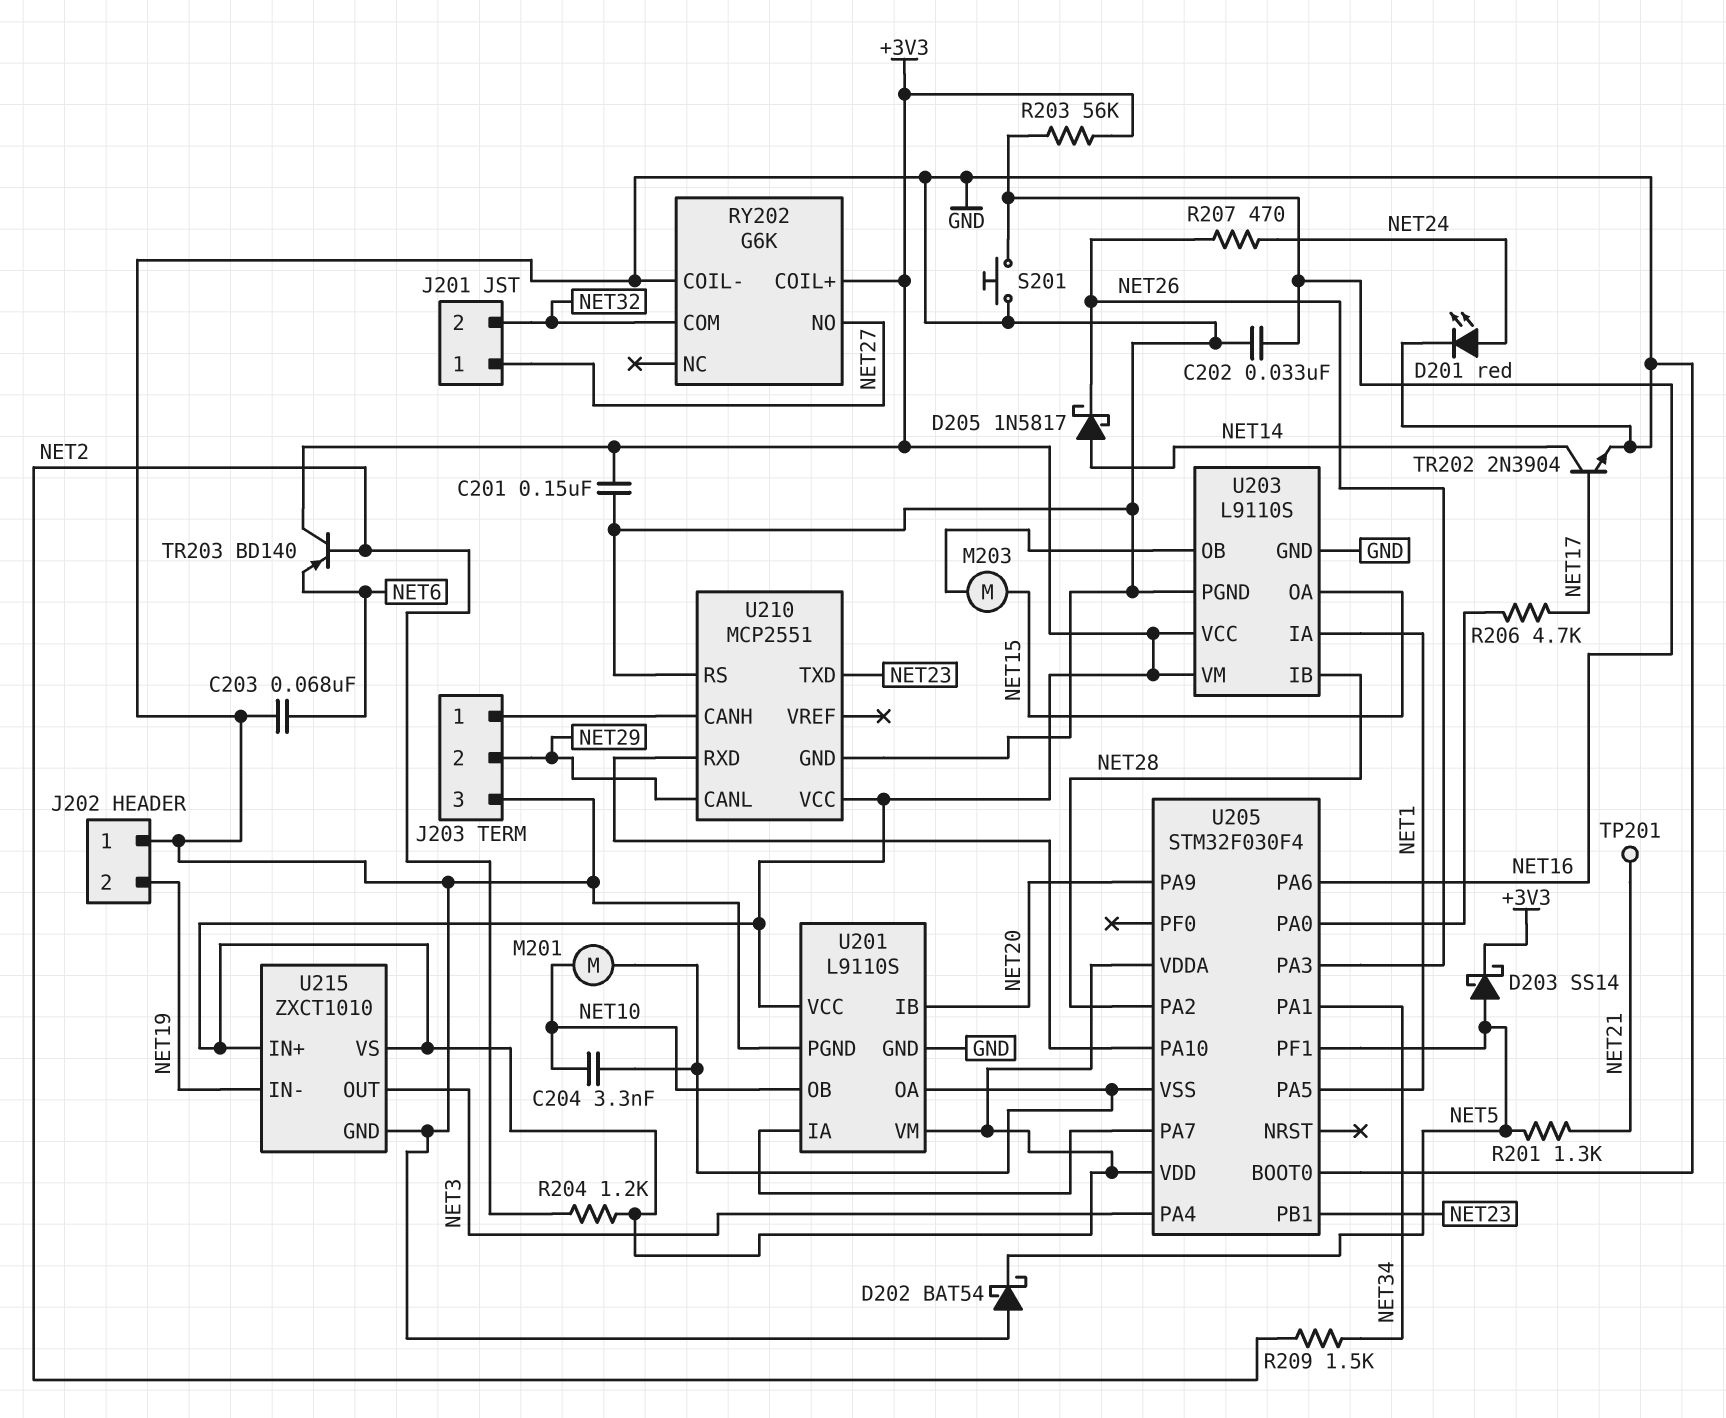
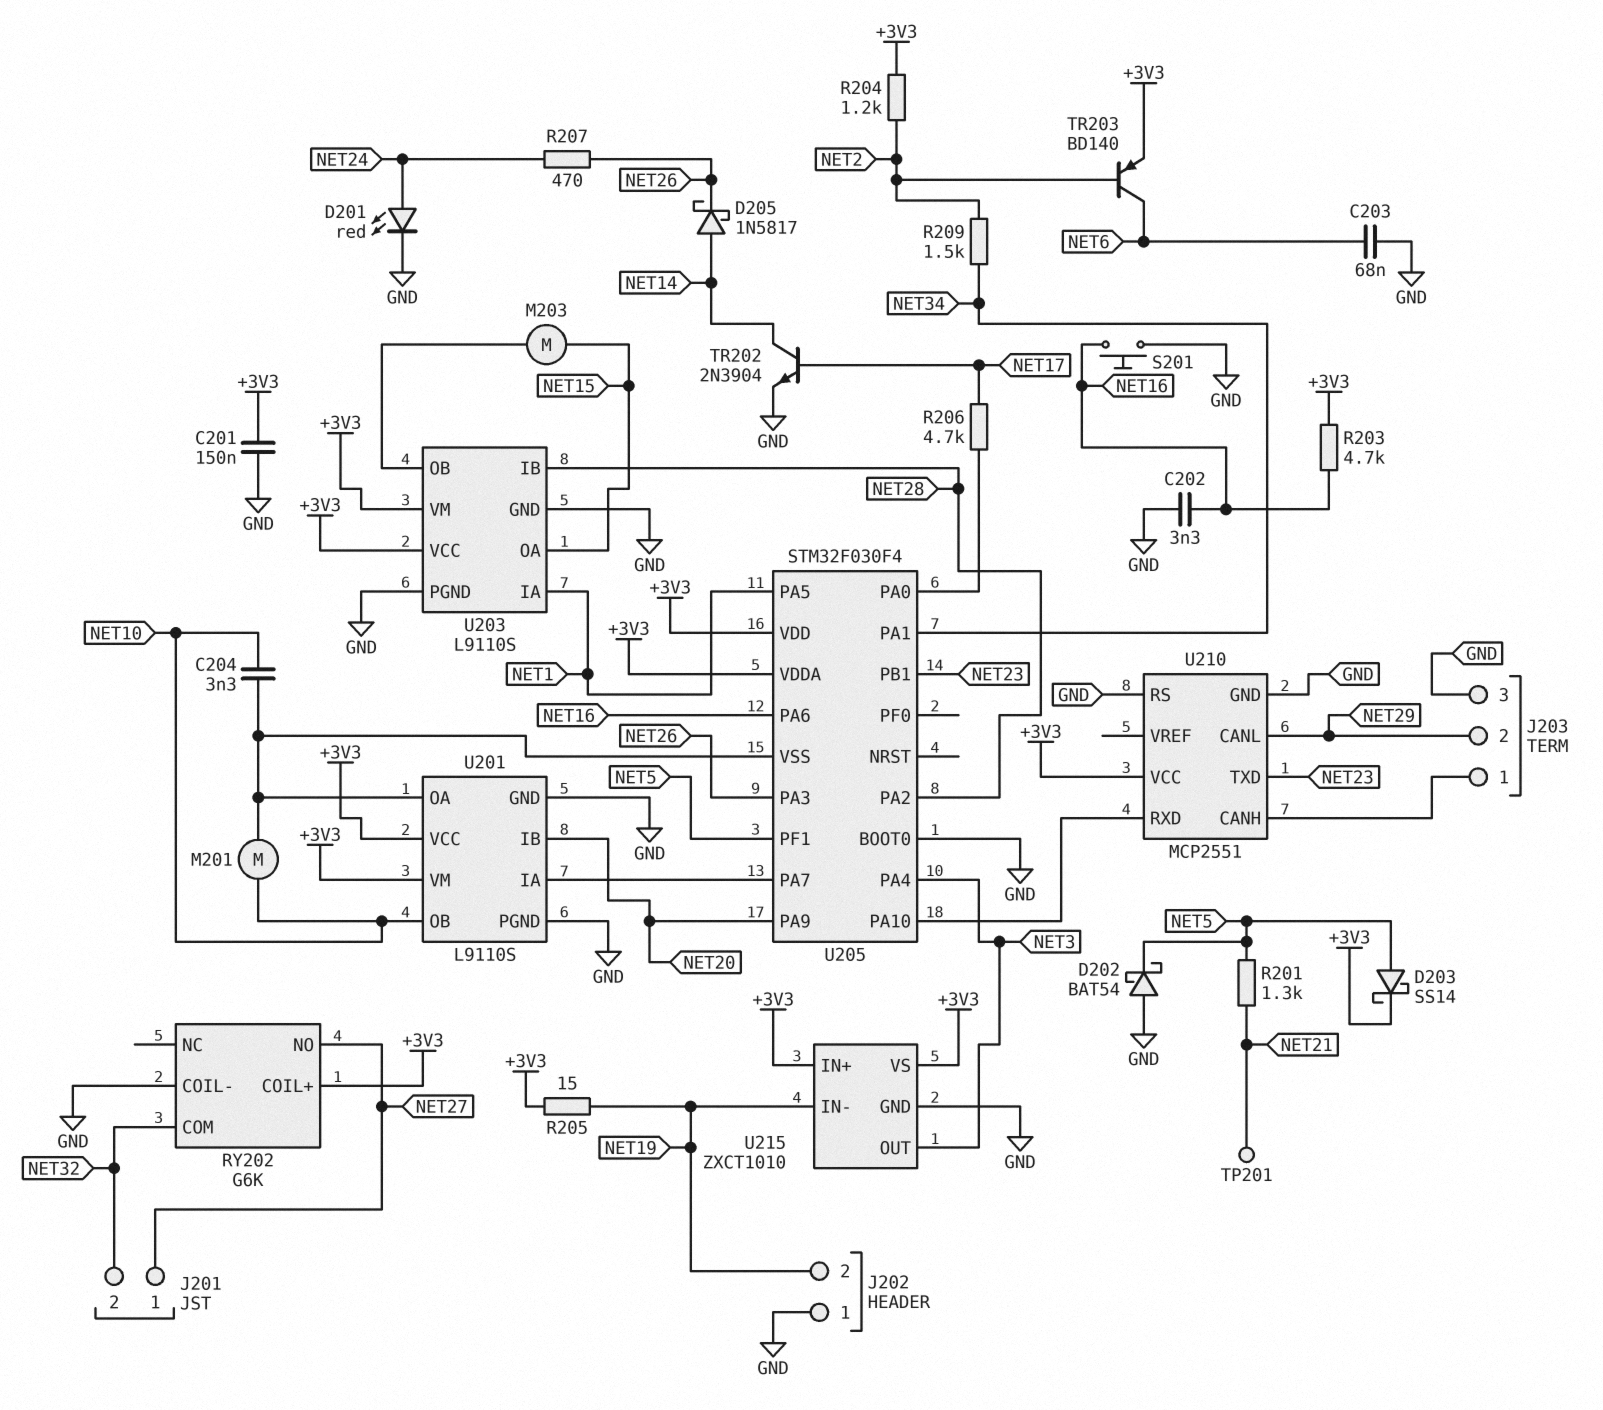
C202: 33nF (GND, NET16) -> 3.3nF (GND, NET16)
R203: 56k (+3V3, NET16) -> 4.7k (+3V3, NET16)
R205: none -> 15 (+3V3, NET19)
TR203: PNP BD140 (B NET2, C +3V3, E NET6) -> PNP BD140 (B NET2, C NET6, E +3V3)

